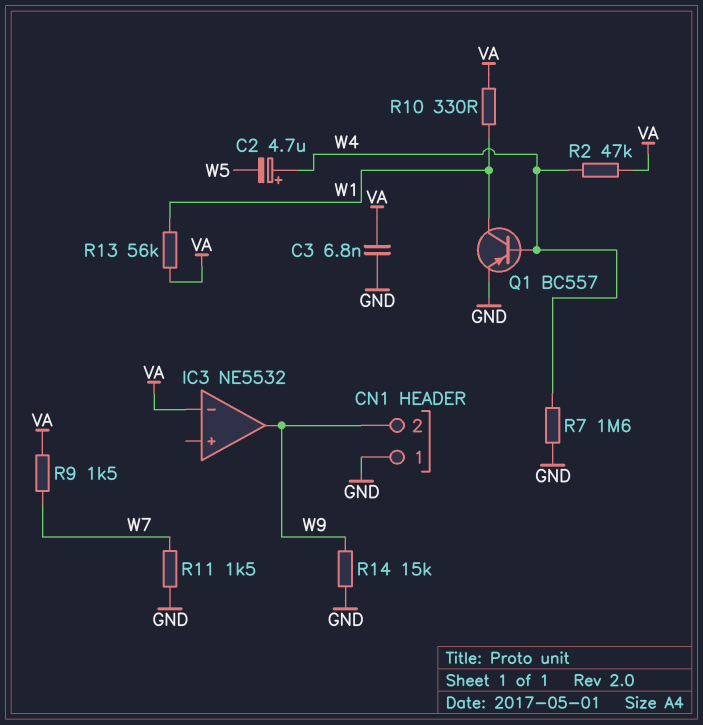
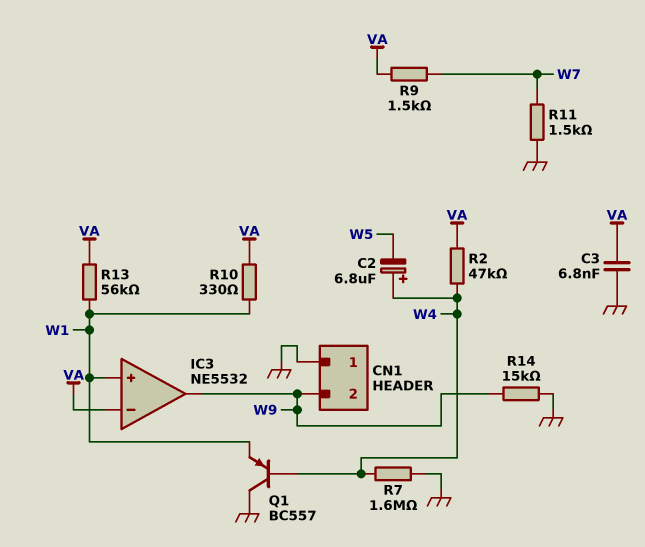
C2: 4.7uF (plus W4, minus W5) -> 6.8uF (plus W4, minus W5)
IC3 pin in+: none -> W1
Q1: PNP BC557 (B W4, C W1, E GND) -> PNP BC557 (B W4, C GND, E W1)

